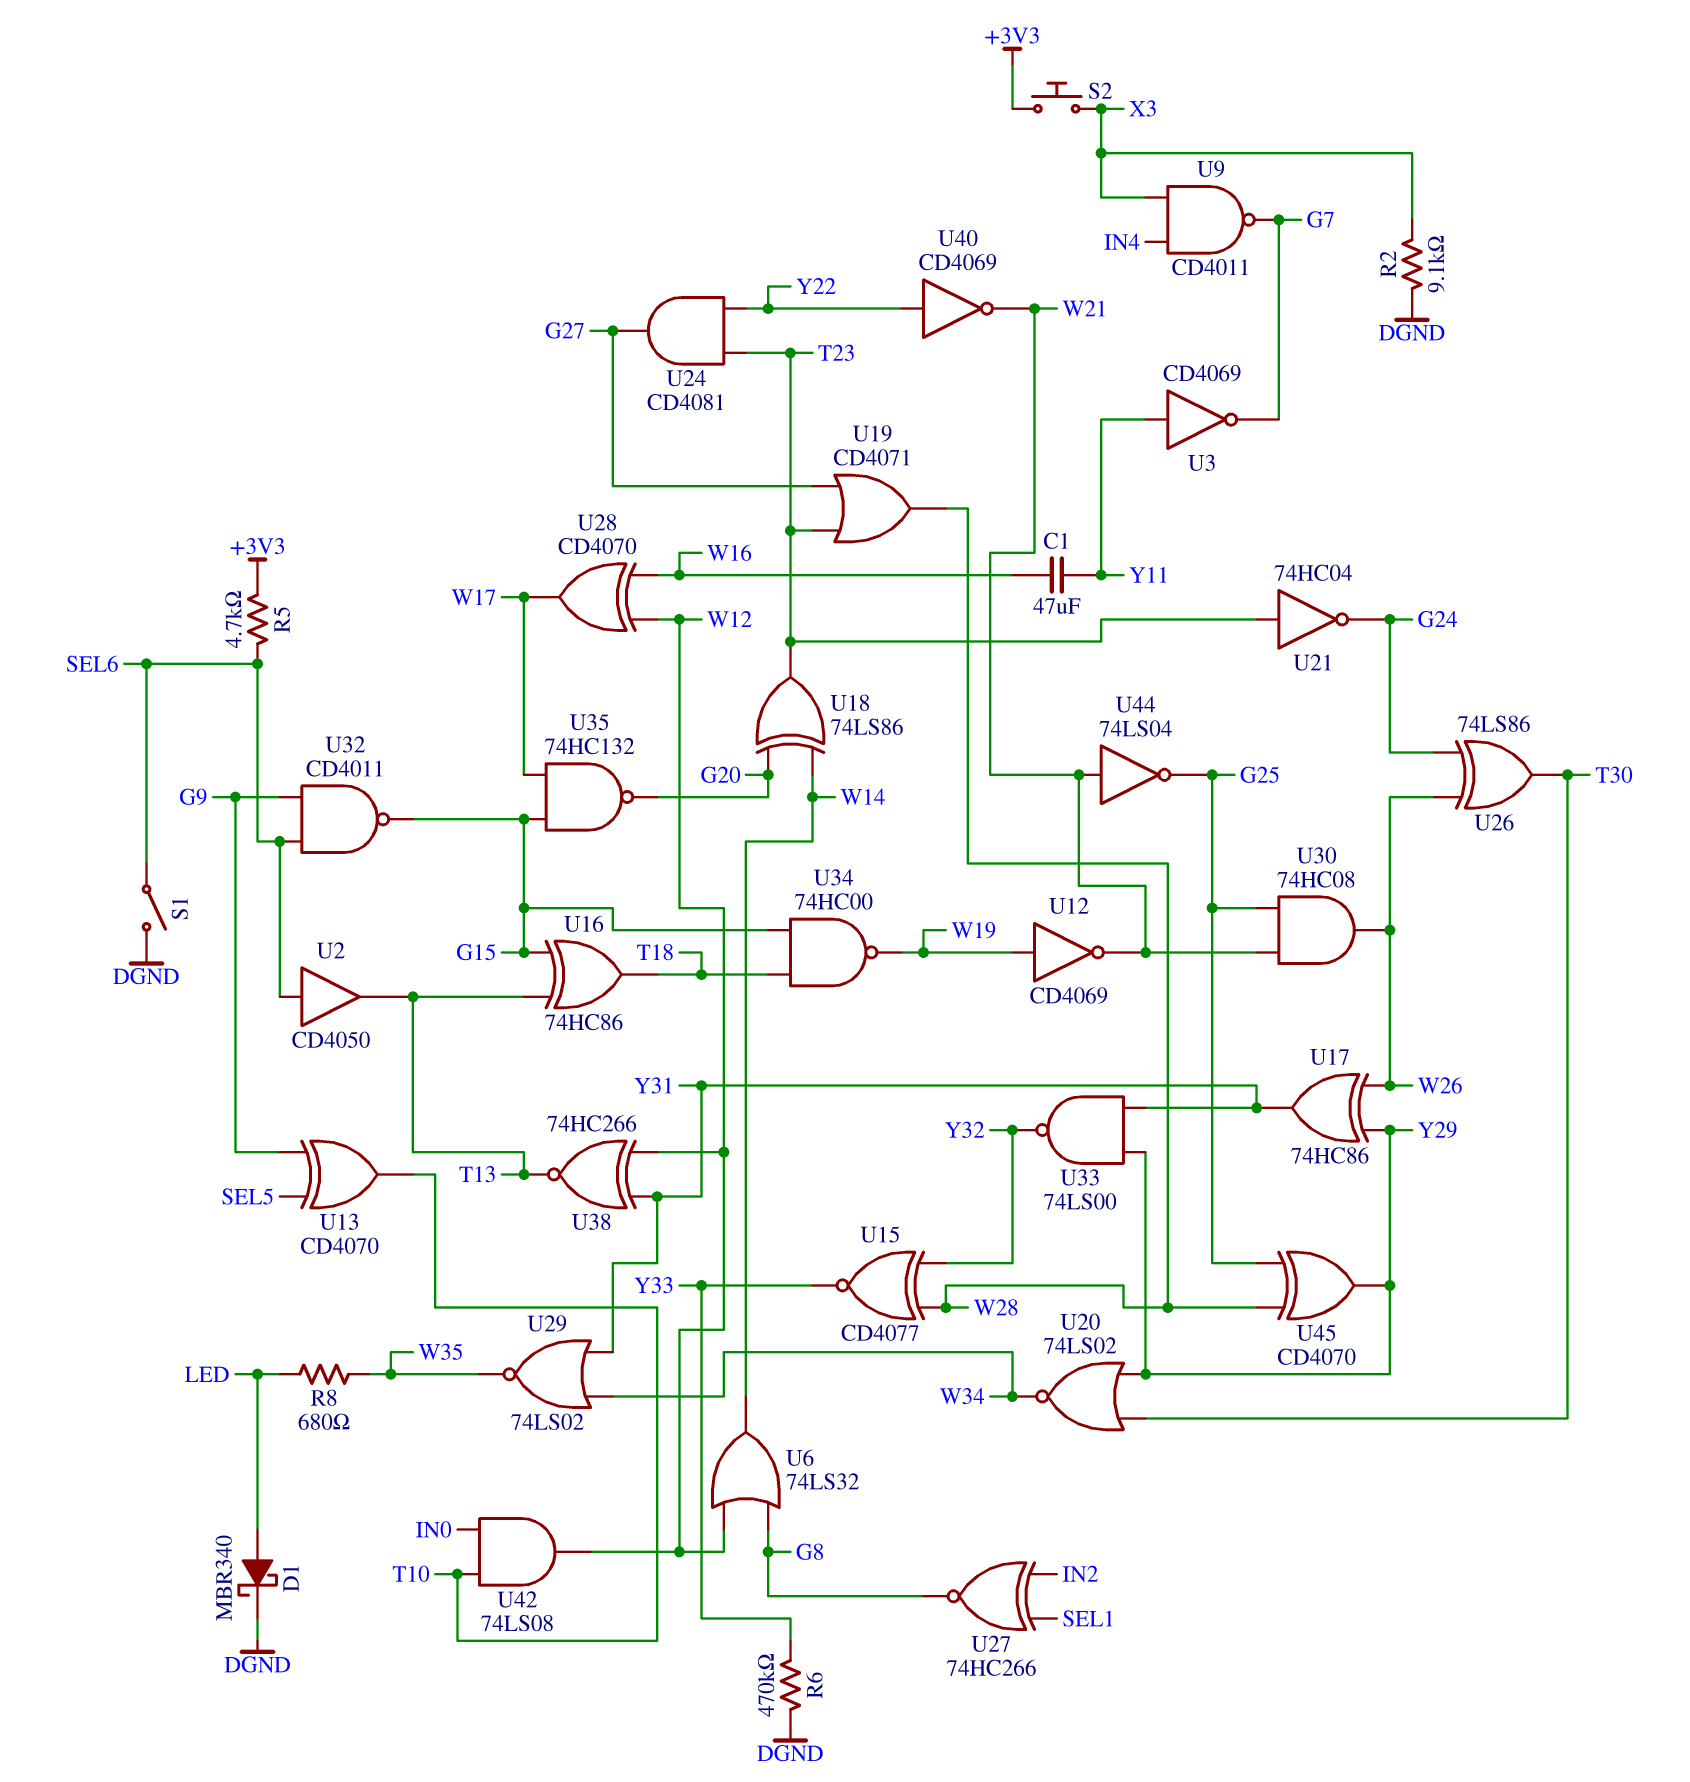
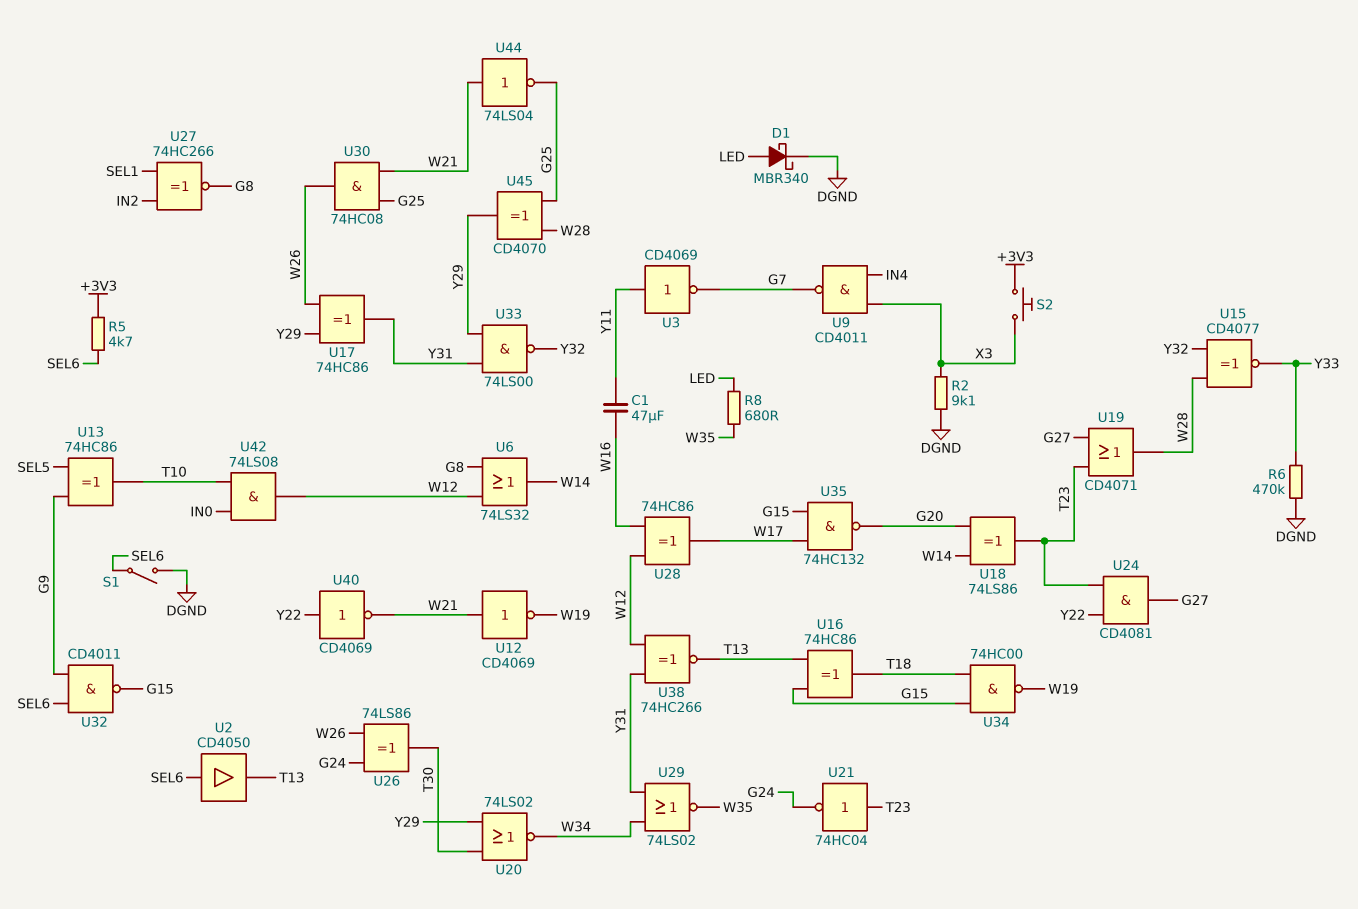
U12: NOT CD4069 (in W19, out W21) -> NOT CD4069 (in W21, out W19)
U13: XOR CD4070 (in G9, in SEL5, out T10) -> XOR 74HC86 (in G9, in SEL5, out T10)
U28: XOR CD4070 (in W12, in W16, out W17) -> XOR 74HC86 (in W12, in W16, out W17)

